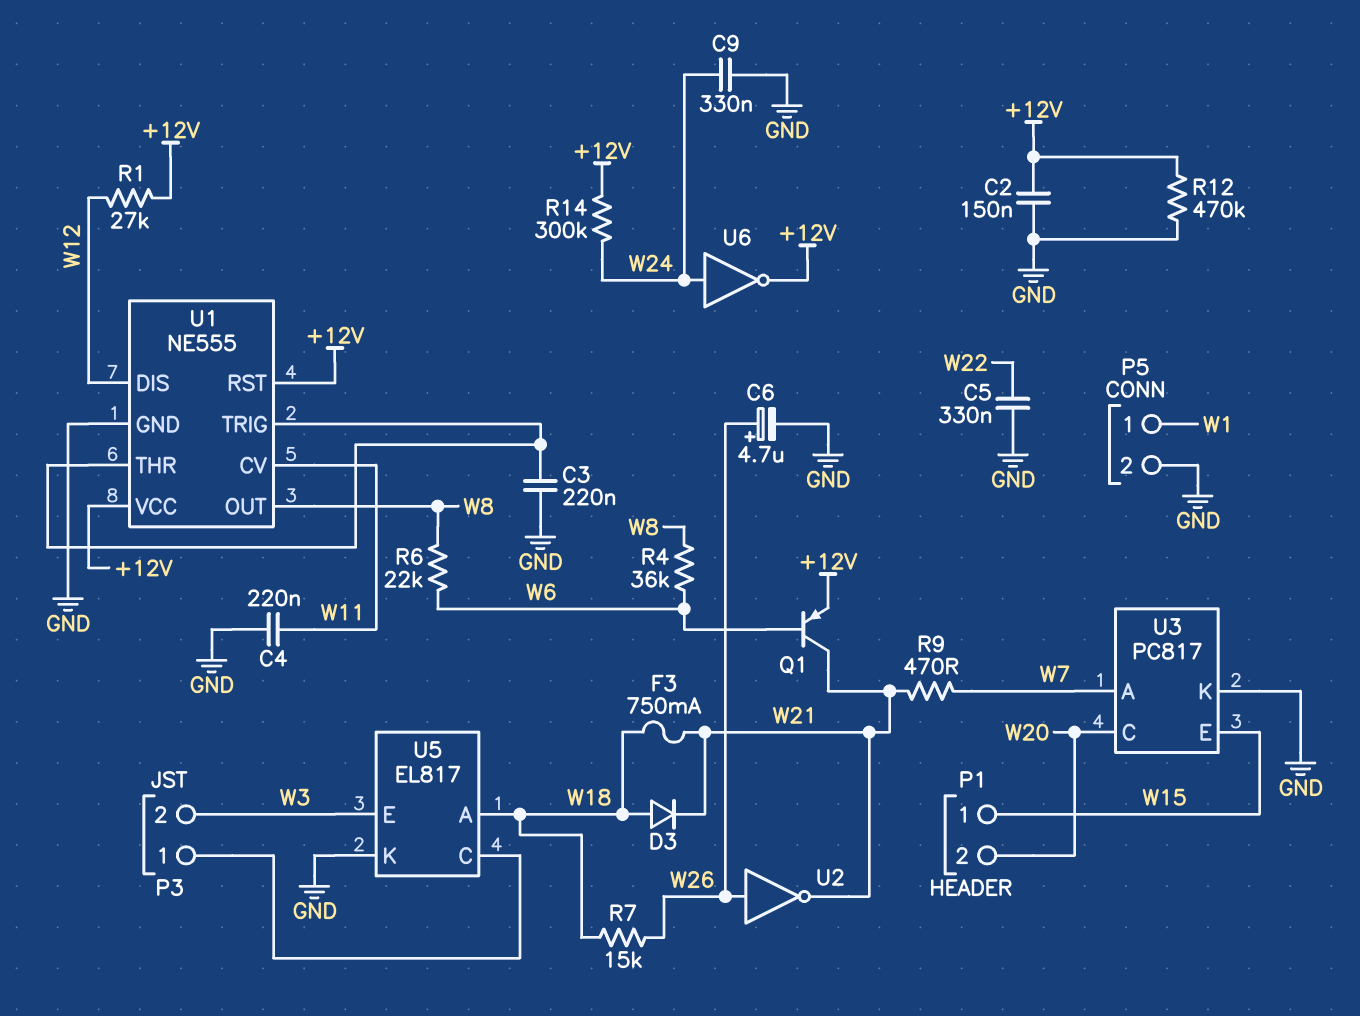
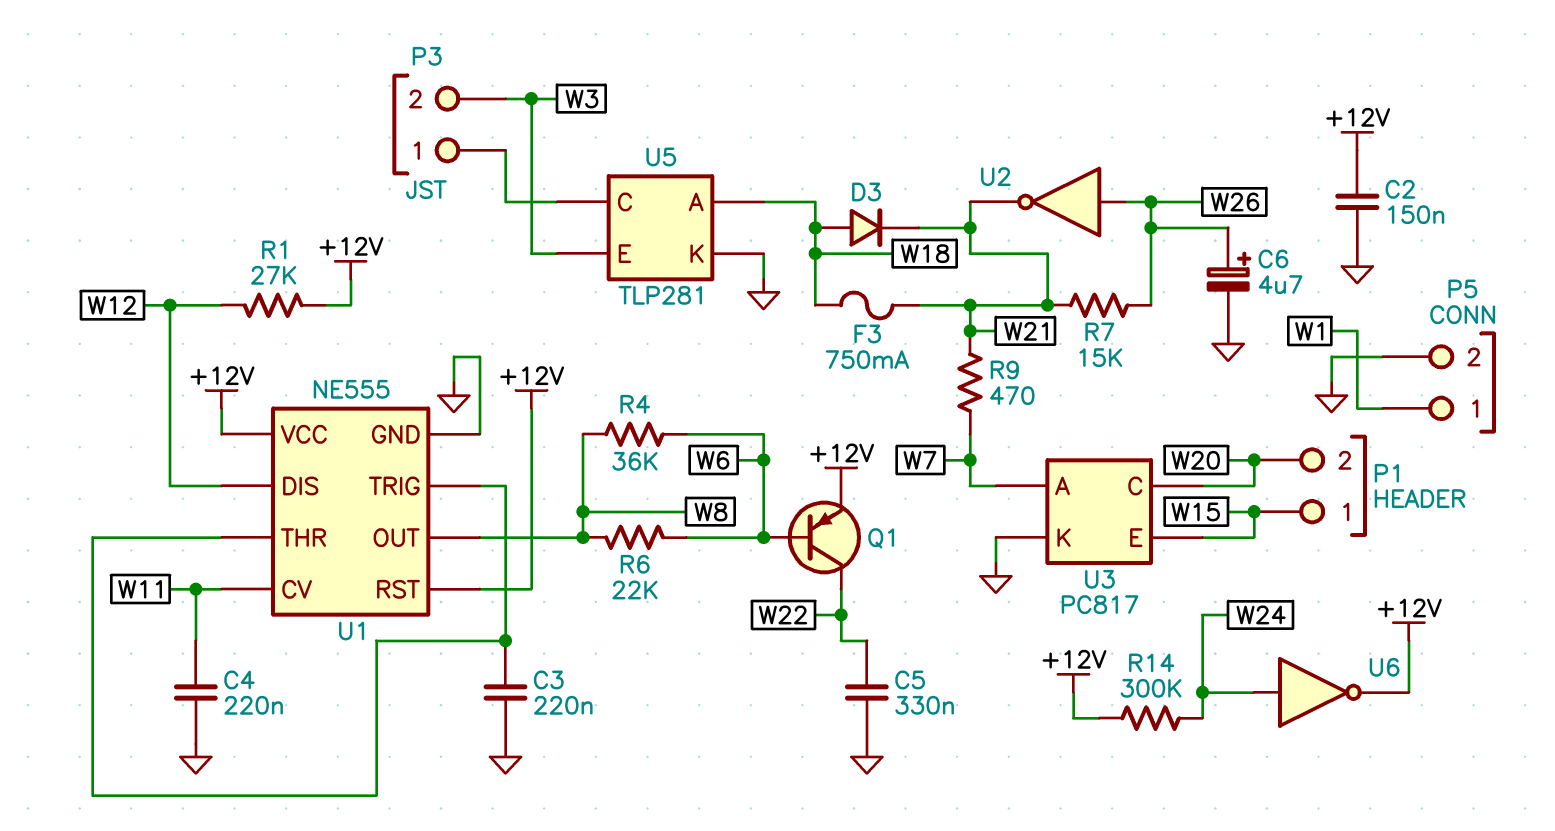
C9: 330nF (GND, W24) -> none
Q1: PNP (B W6, C W21, E +12V) -> PNP (B W6, C W22, E +12V)
R7: 15k (W18, W26) -> 15k (W21, W26)
R12: 470k (+12V, GND) -> none
U5: EL817 -> TLP281

